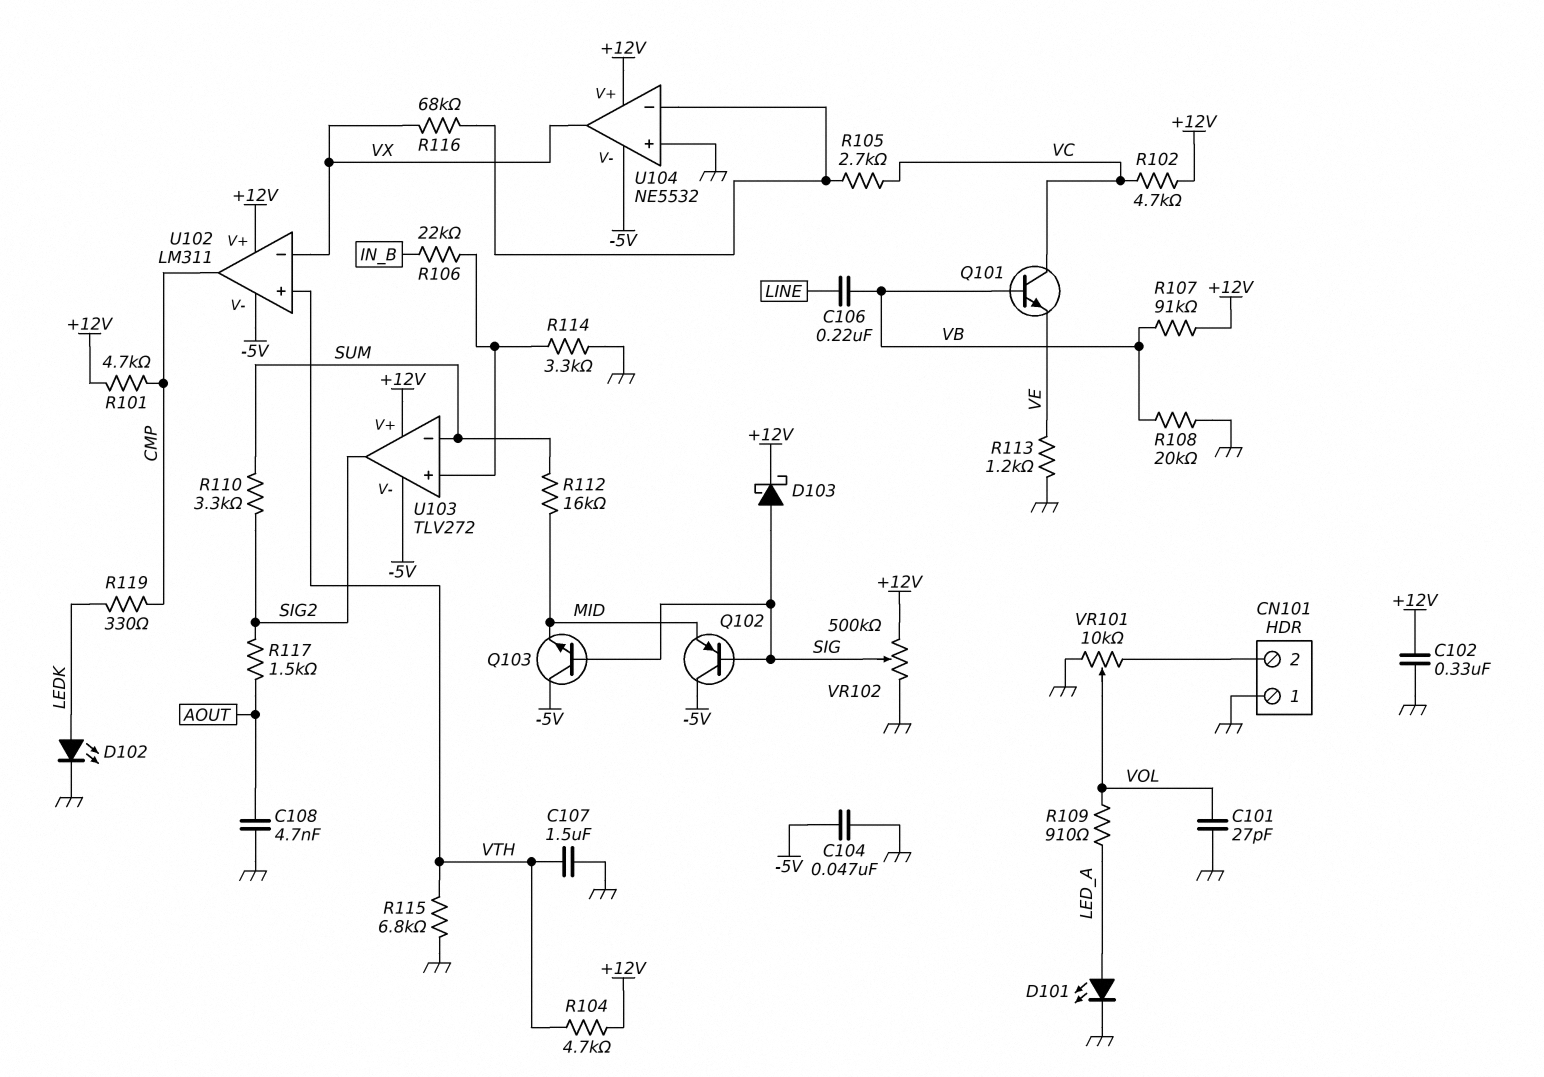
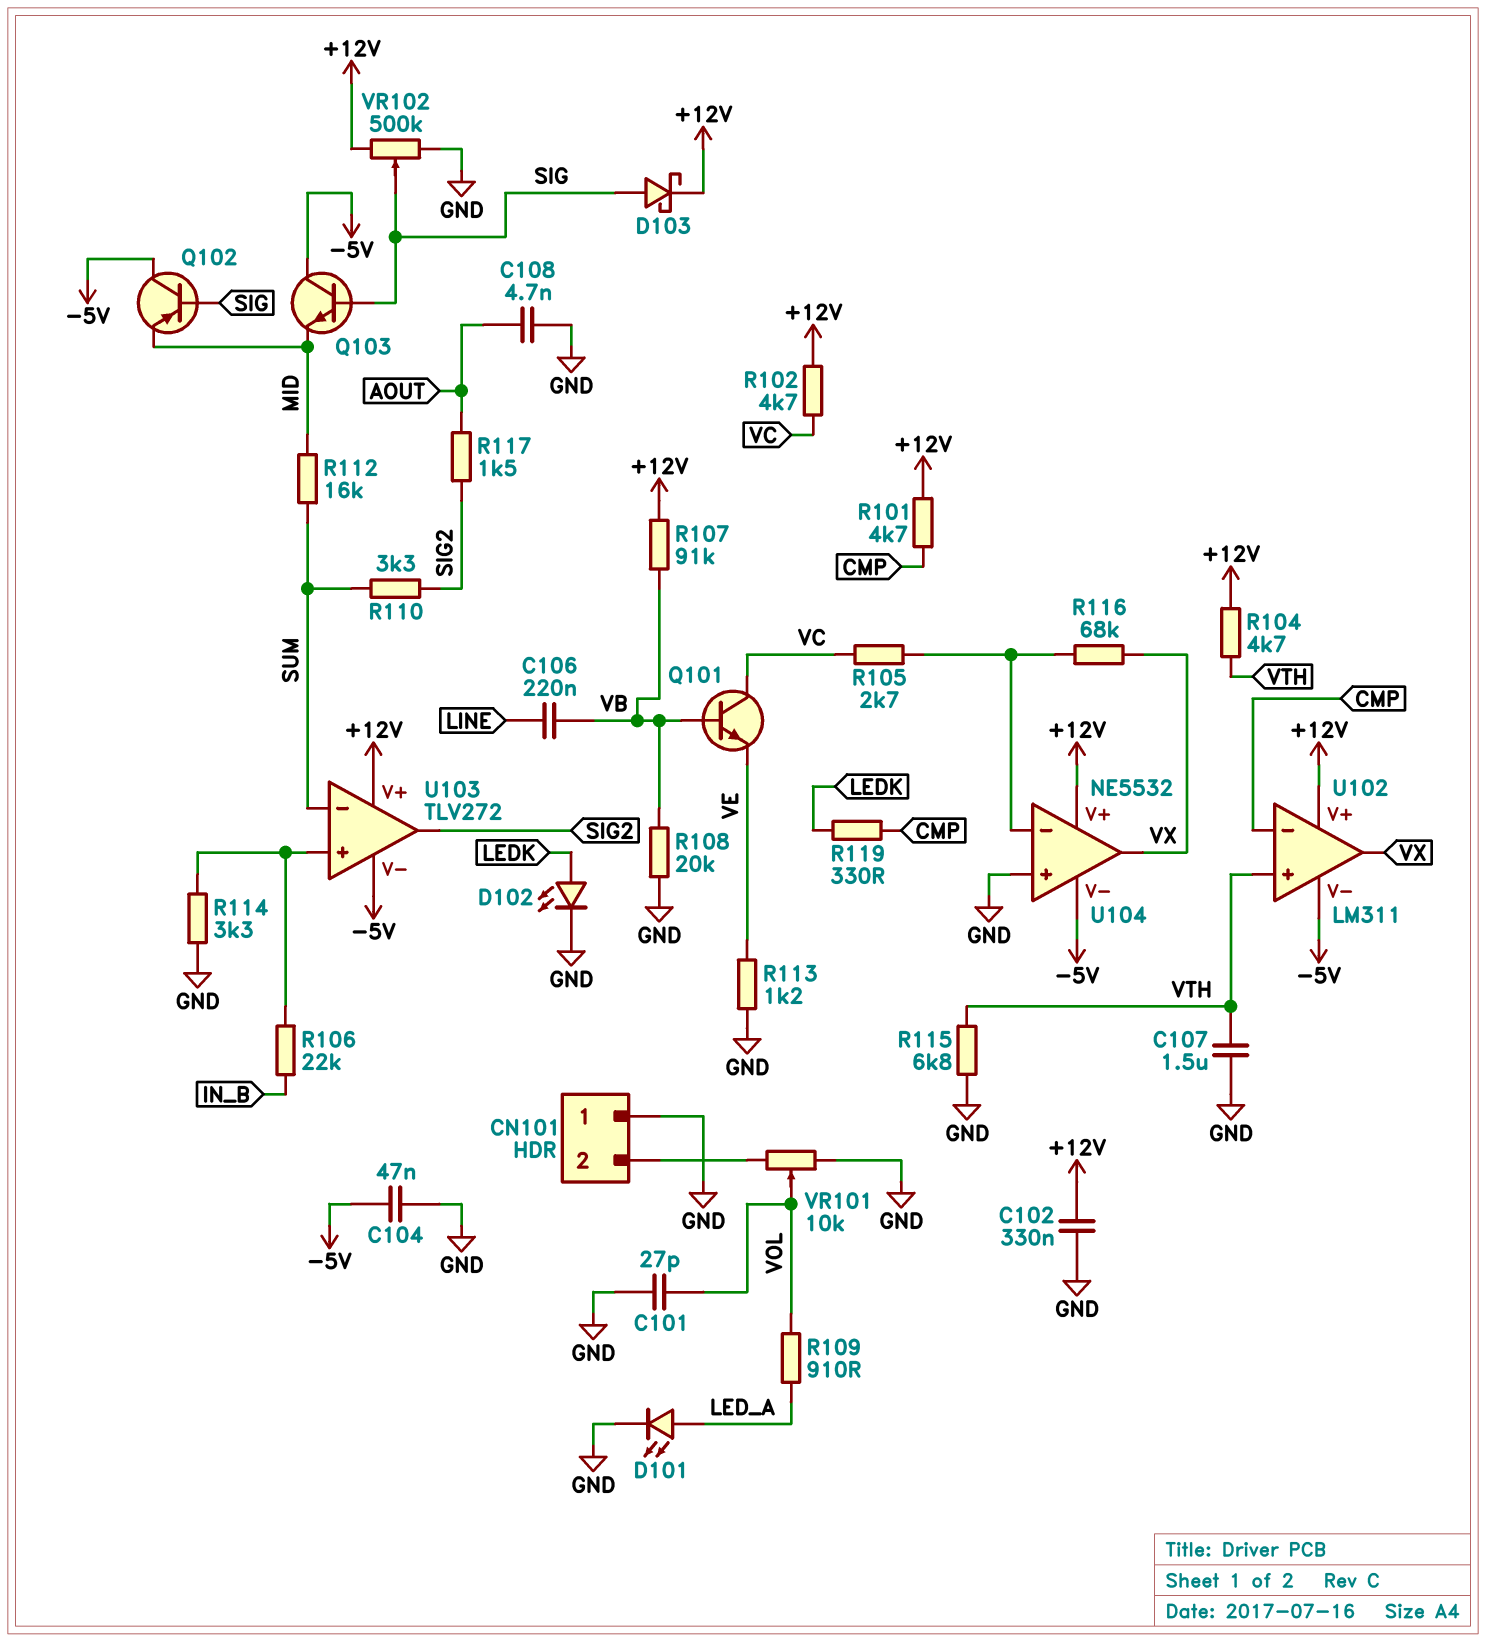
U102 pin in-: VX -> CMP
U102 pin out: CMP -> VX

